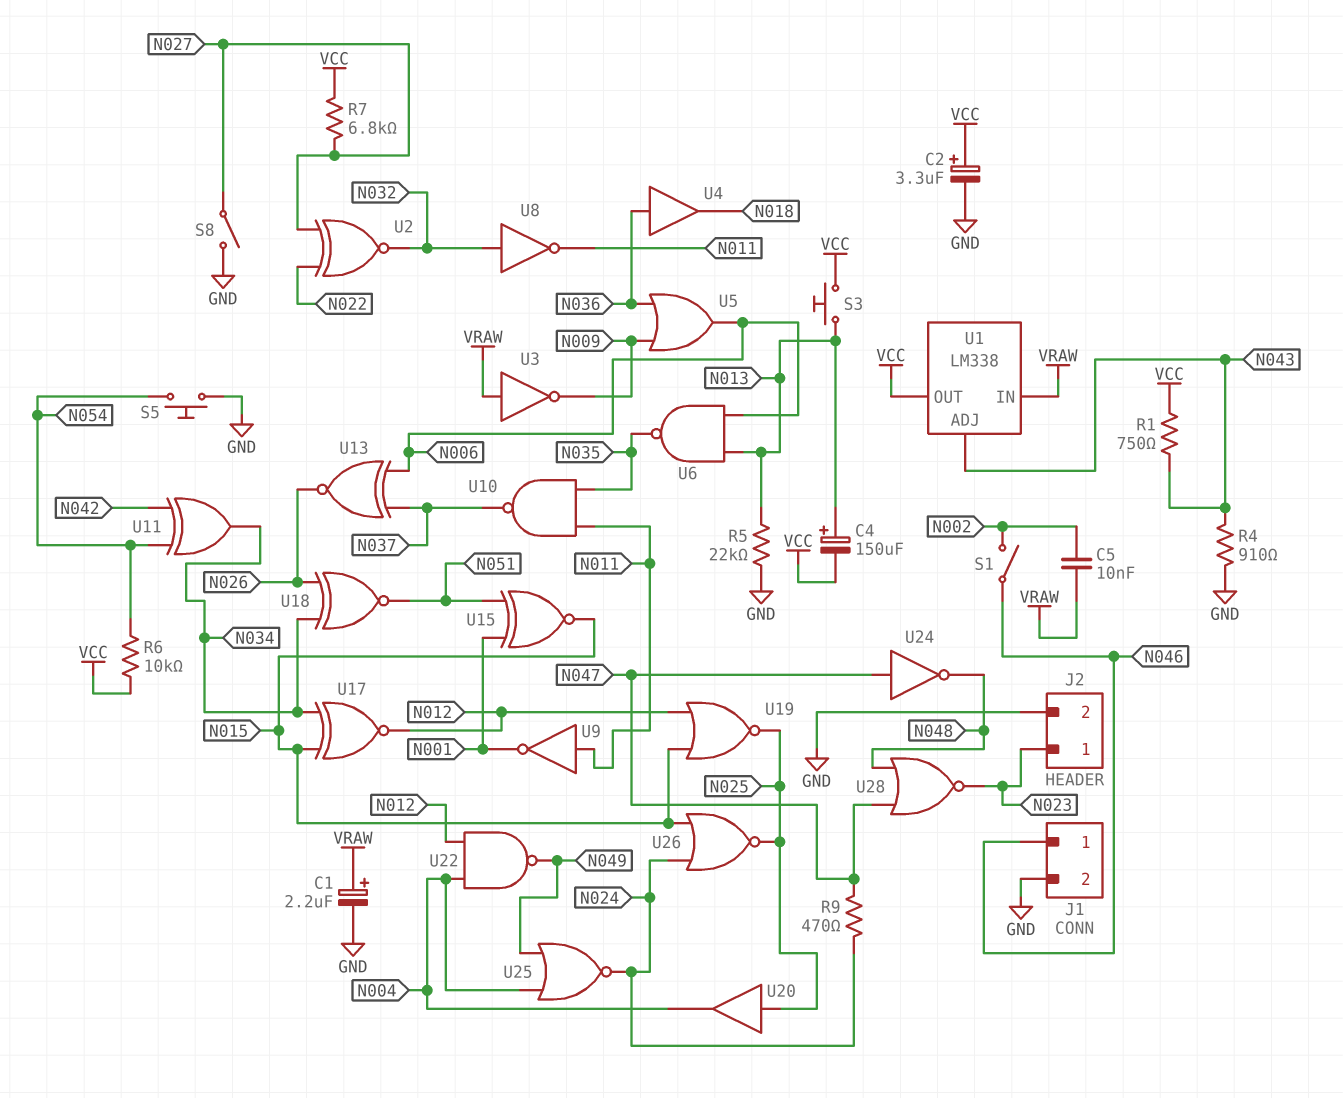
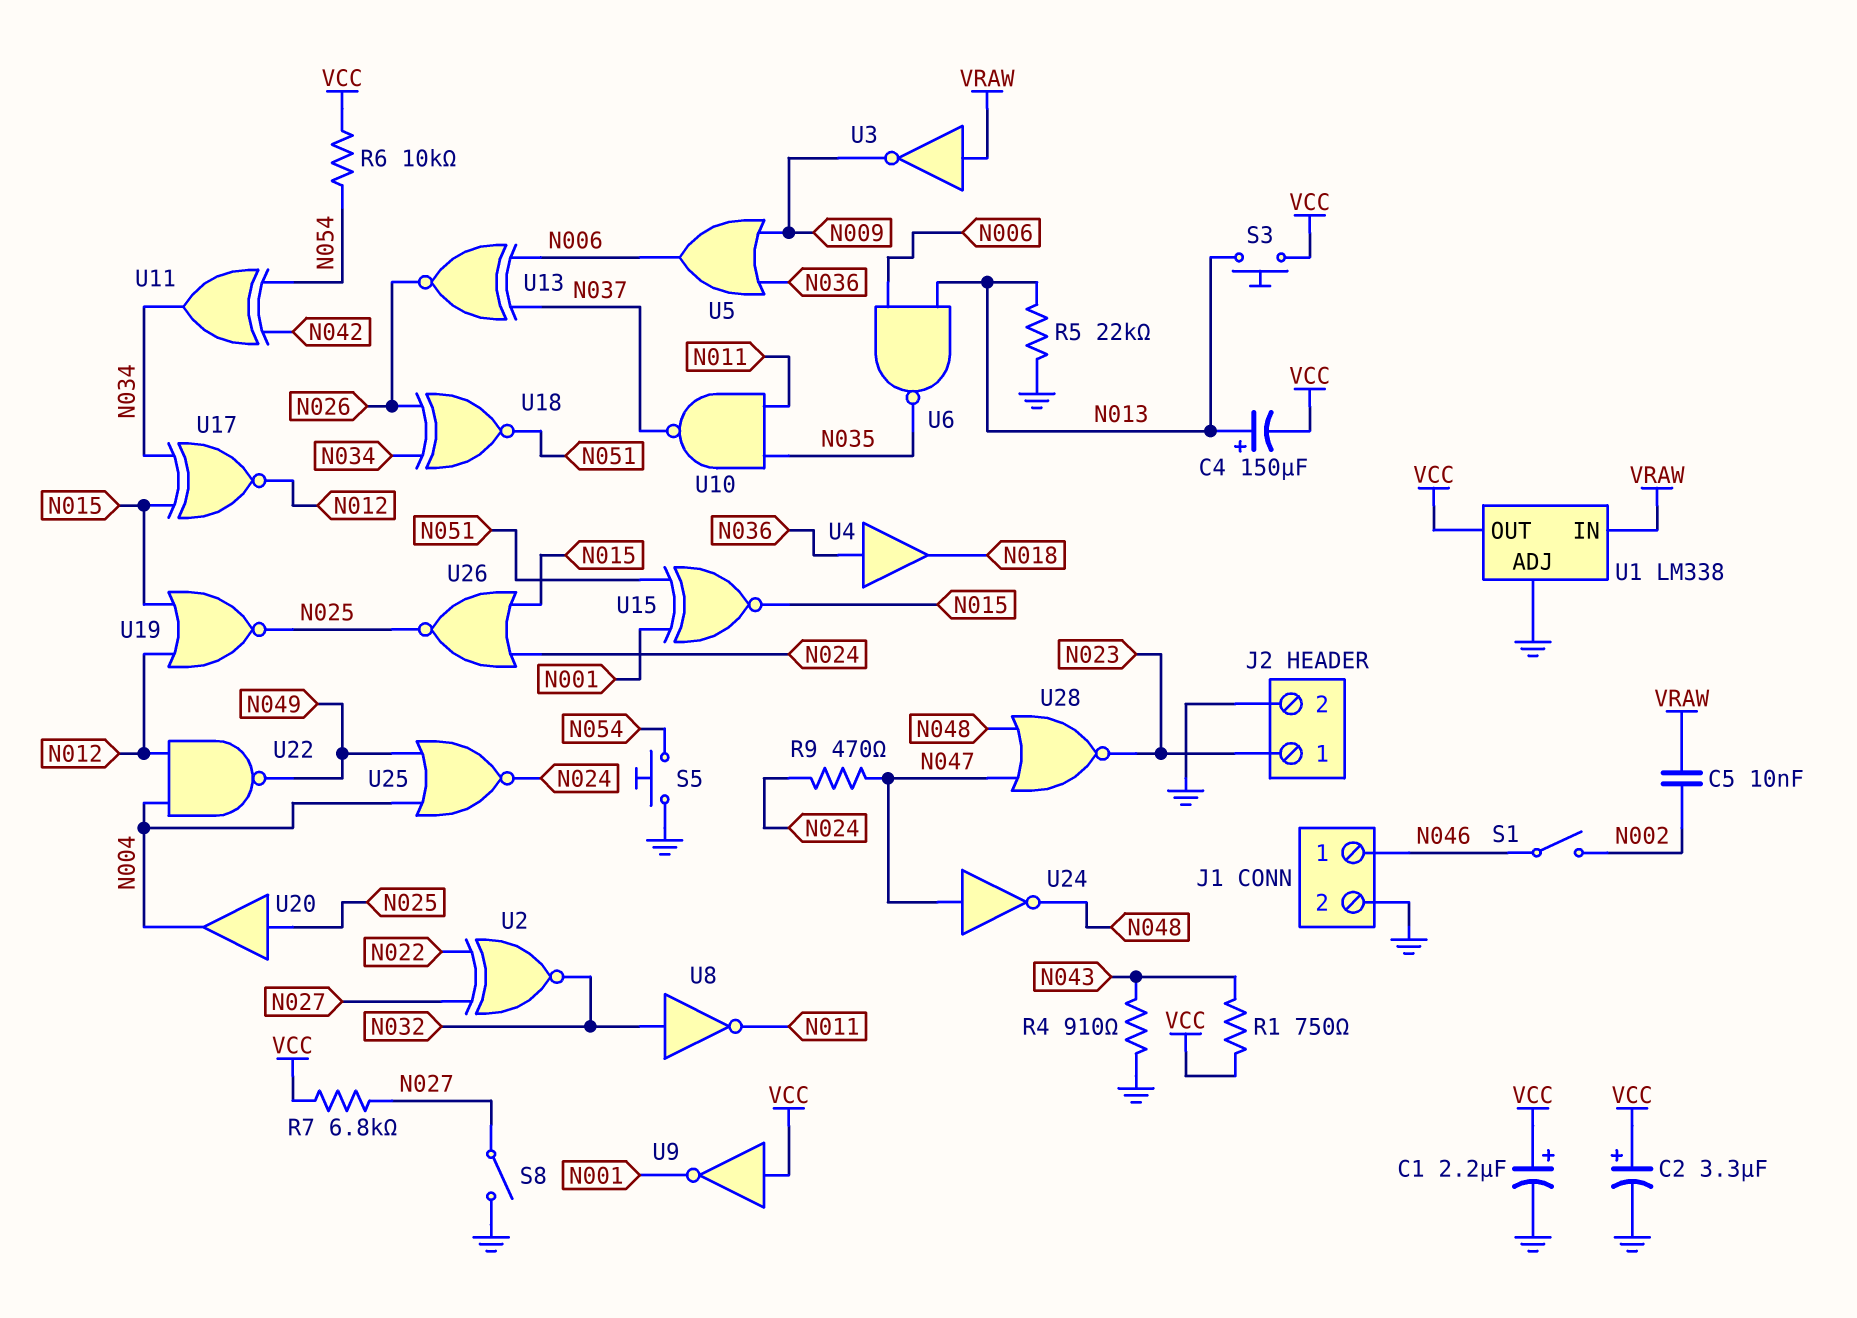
C1: 2.2uF (plus VRAW, minus GND) -> 2.2uF (plus VCC, minus GND)
U1 pin ADJ: N043 -> GND
U9: NOT (in N011, out N001) -> NOT (in VCC, out N001)

